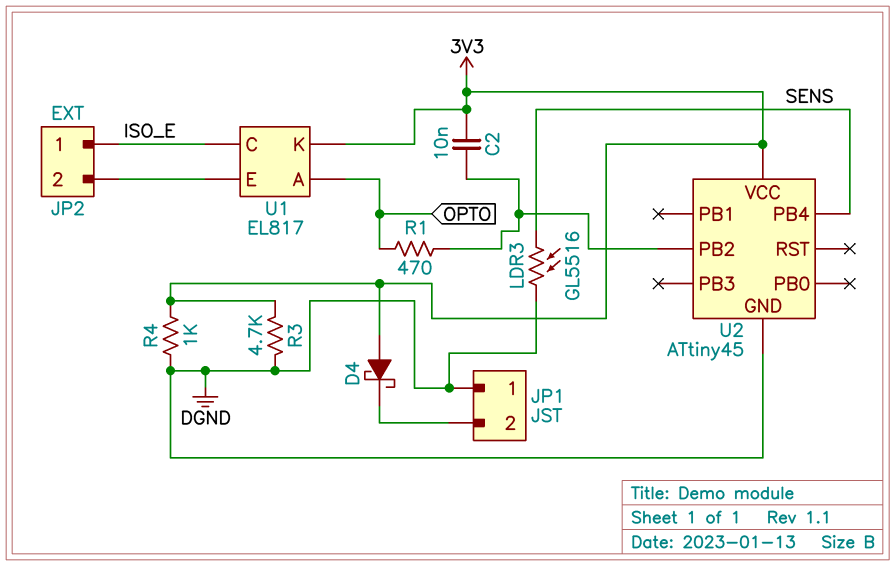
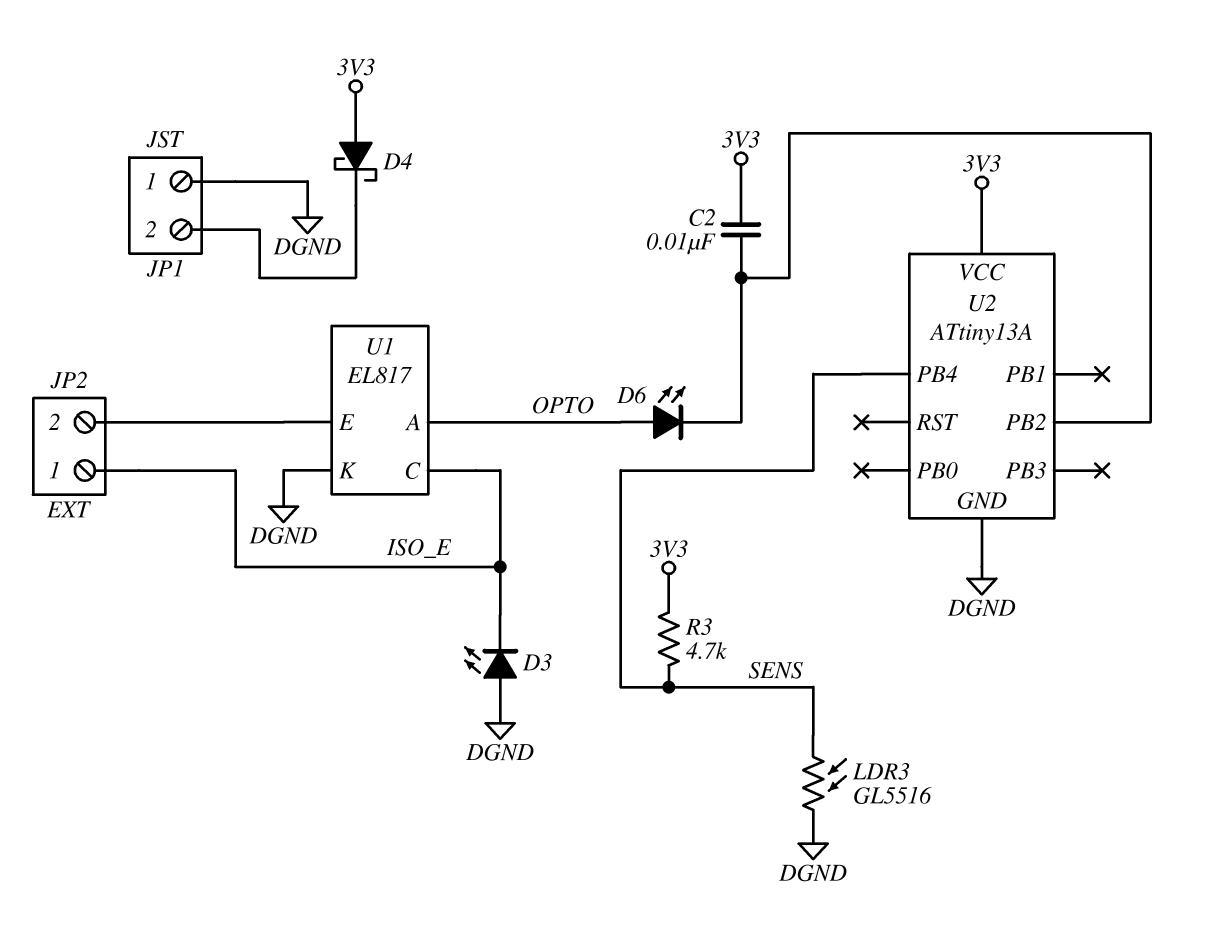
D3: none -> LED (A DGND, K ISO_E)
D6: none -> LED (A OPTO, K U2/PB2)
R1: 470 (OPTO, U2/PB2) -> none
R3: 4.7k (3V3, DGND) -> 4.7k (3V3, SENS)
R4: 1k (3V3, DGND) -> none
U1 pin K: 3V3 -> DGND
U2: ATtiny45 -> ATtiny13A

